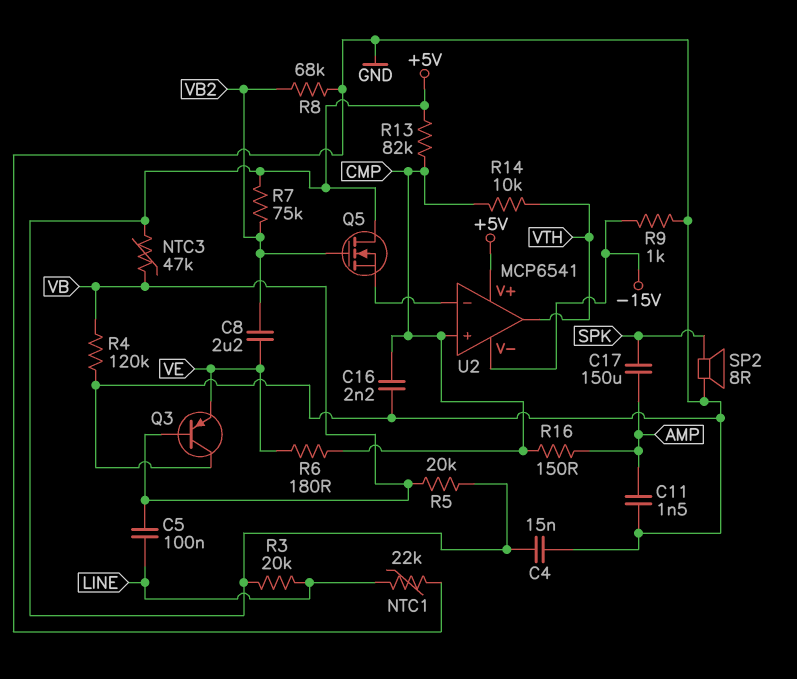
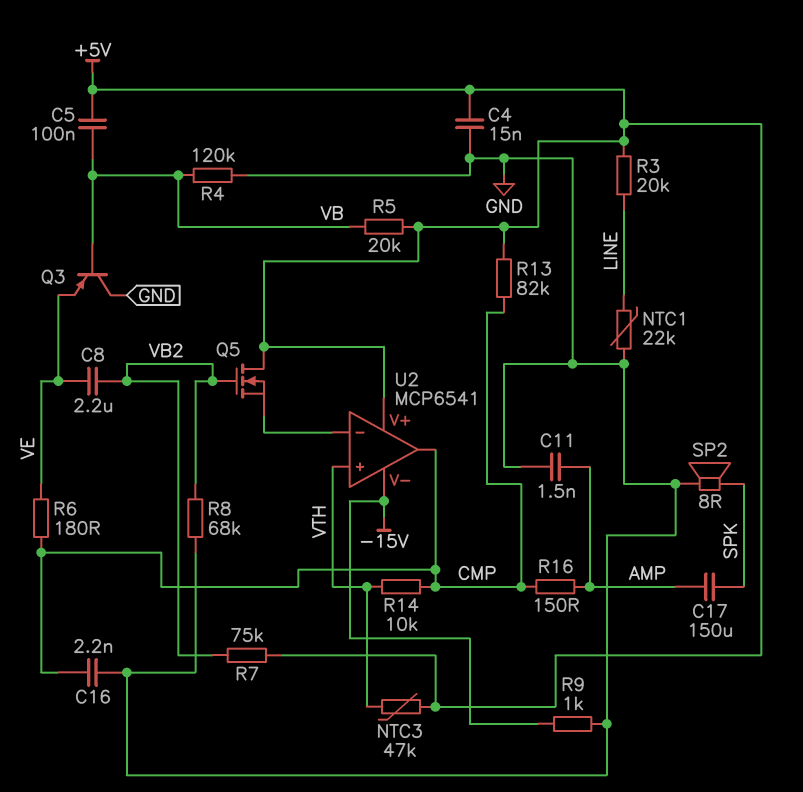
C5: 100nF (LINE, VB) -> 100nF (+5V, VB)
NTC3: 47k (+5V, VB) -> 47k (+5V, VTH)
U2 pin in+: CMP -> VTH
U2 pin out: VTH -> CMP

